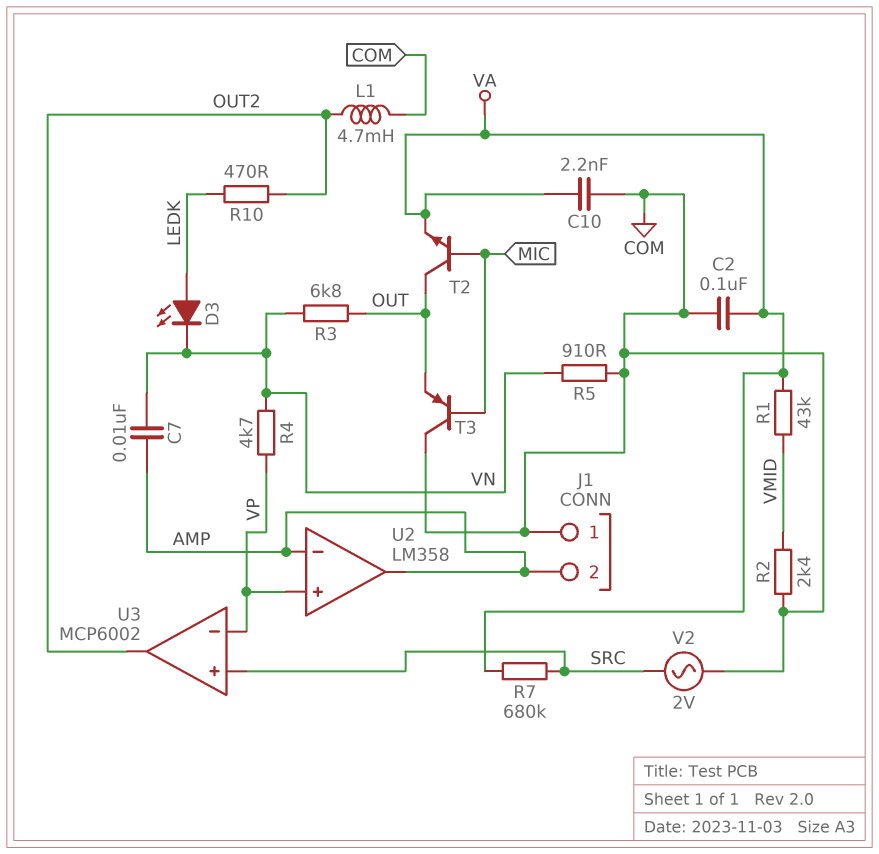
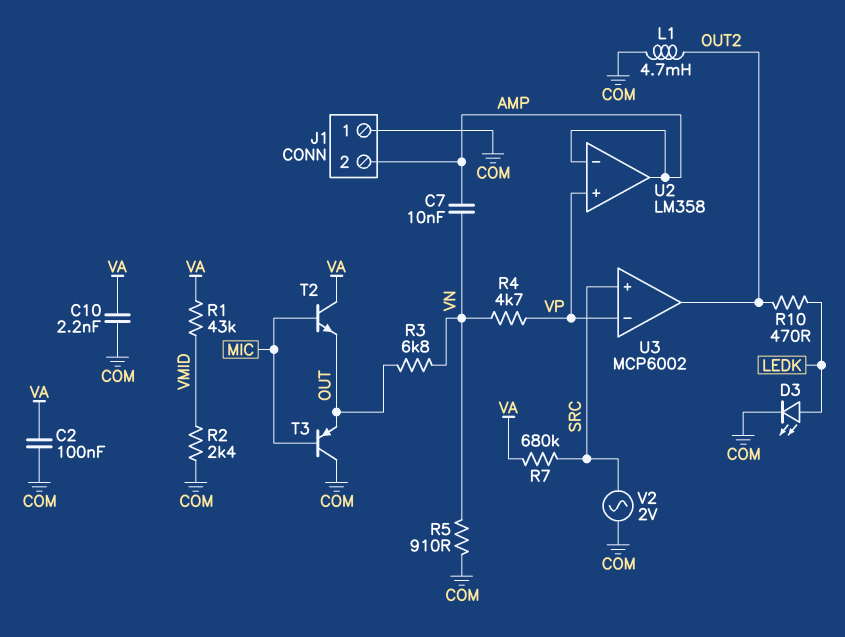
D3: LED (A LEDK, K VN) -> LED (A LEDK, K COM)
T2: NPN (B MIC, C OUT, E VA) -> NPN (B MIC, C VA, E OUT)

